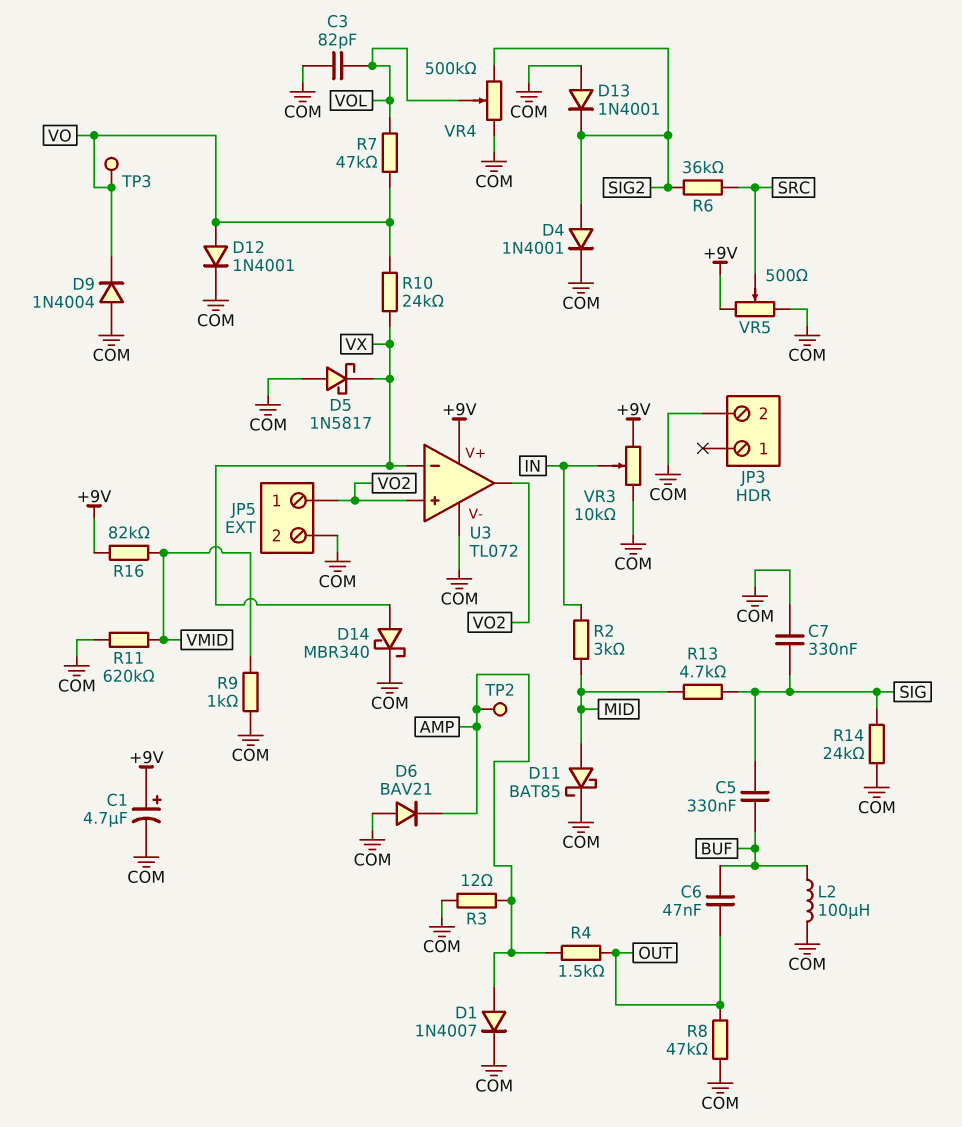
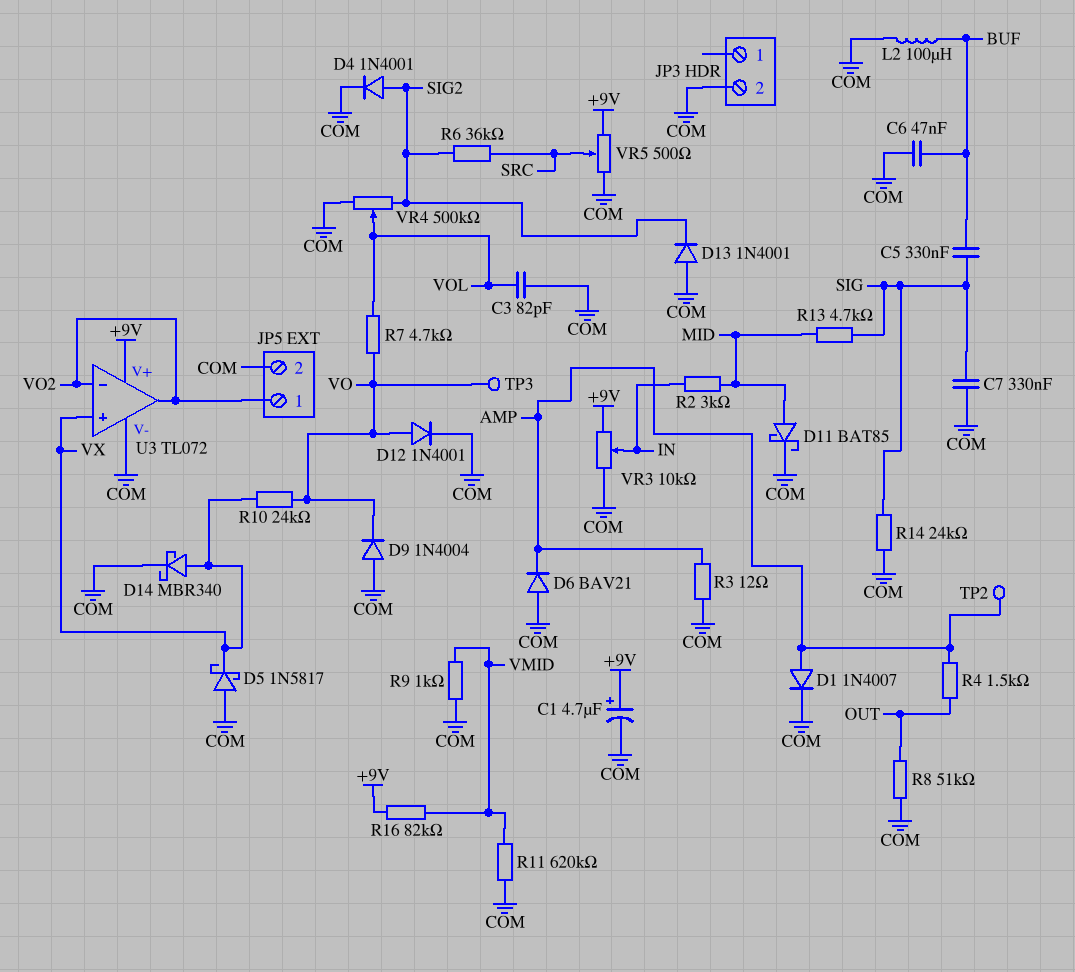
C6: 47nF (BUF, OUT) -> 47nF (BUF, COM)
R7: 47k (VO, VOL) -> 4.7k (VO, VOL)
R8: 47k (COM, OUT) -> 51k (COM, OUT)
U3 pin in+: VO2 -> VX
U3 pin in-: VX -> VO2

